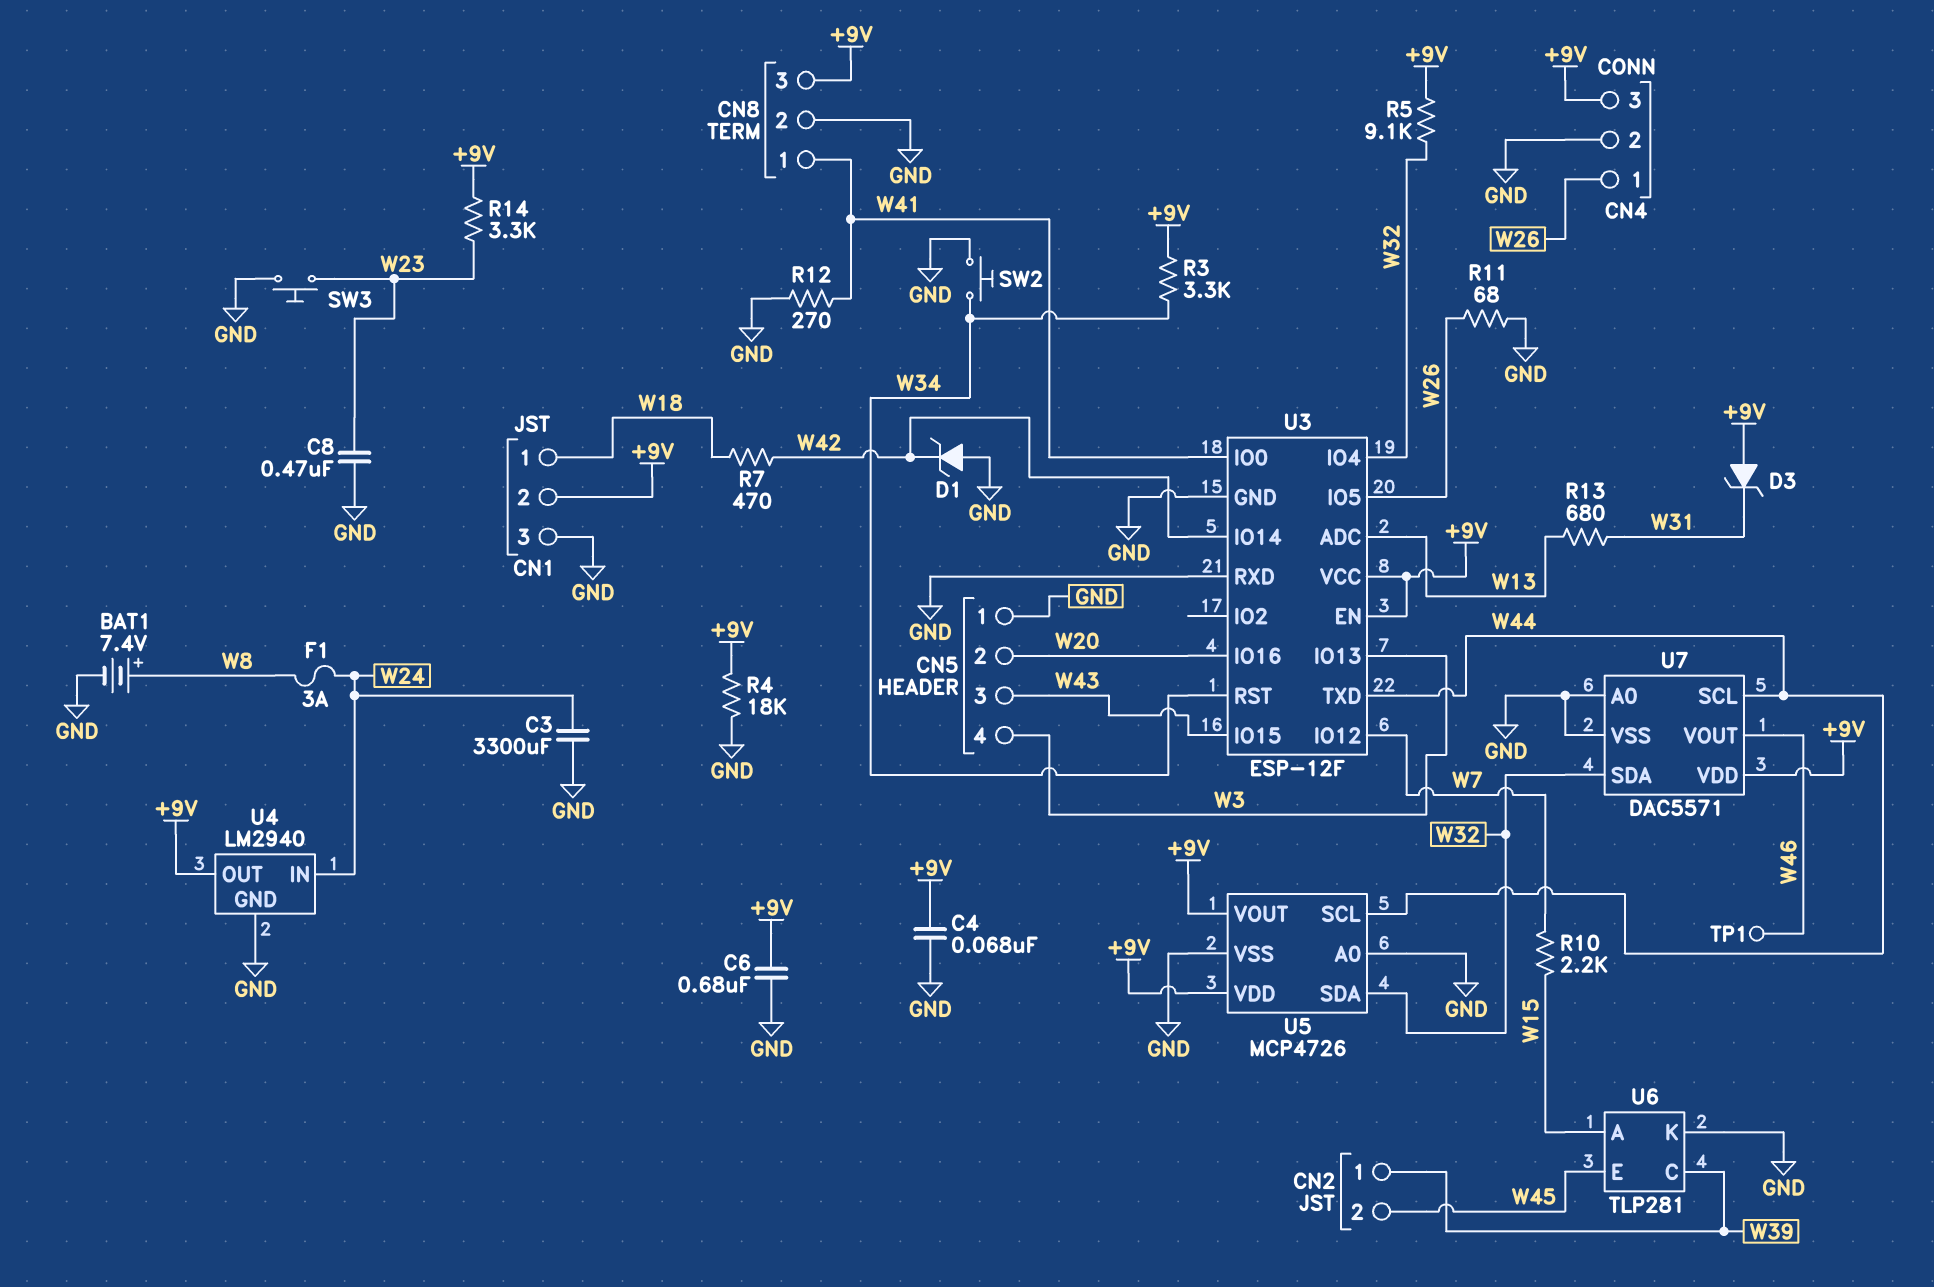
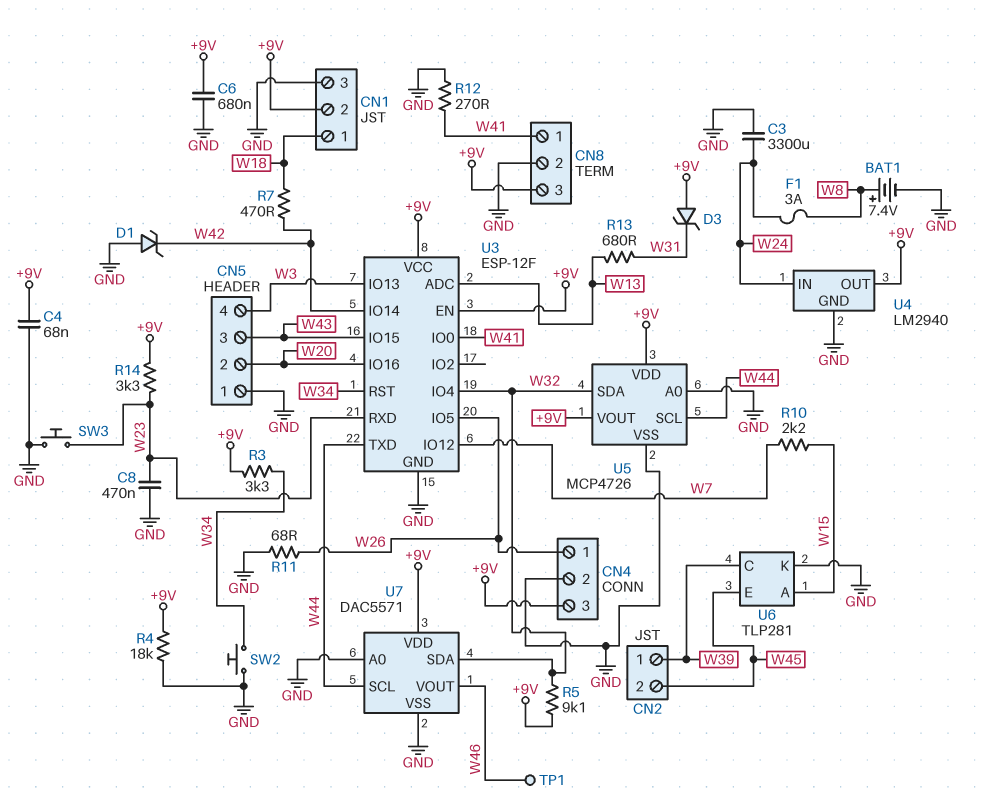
U3 pin RXD: GND -> W23

